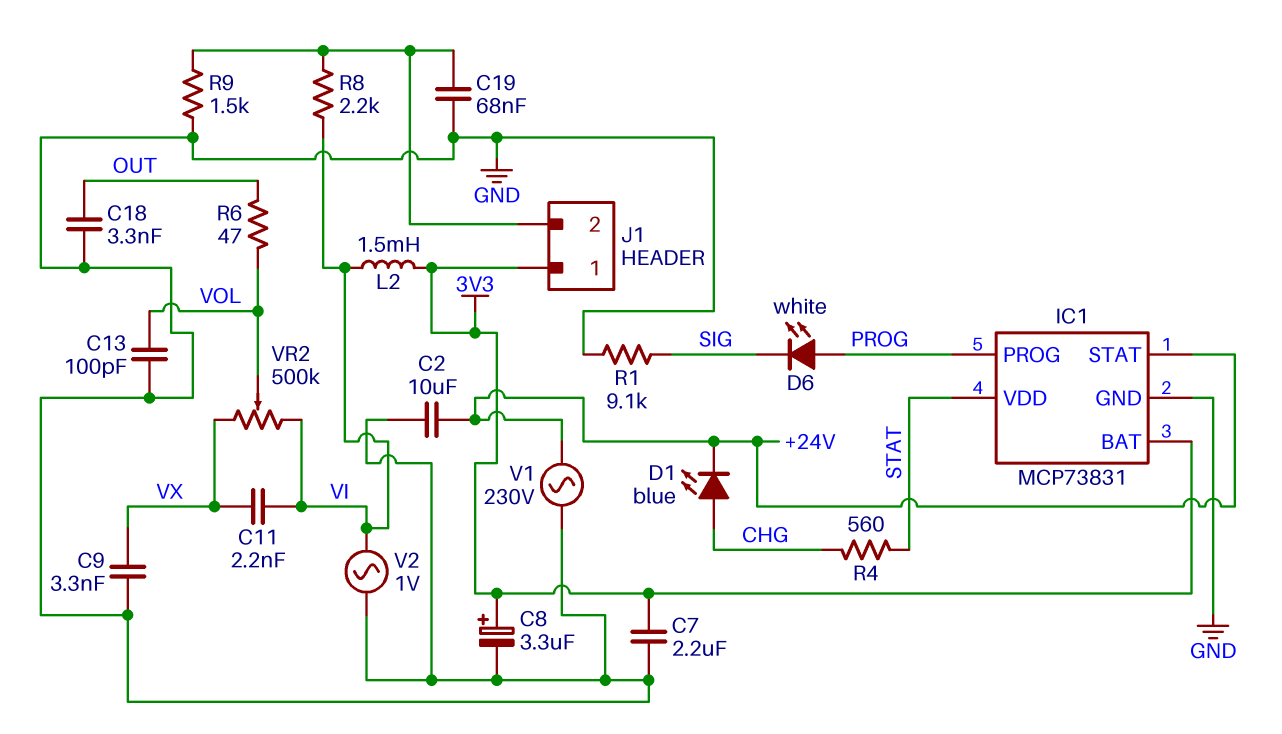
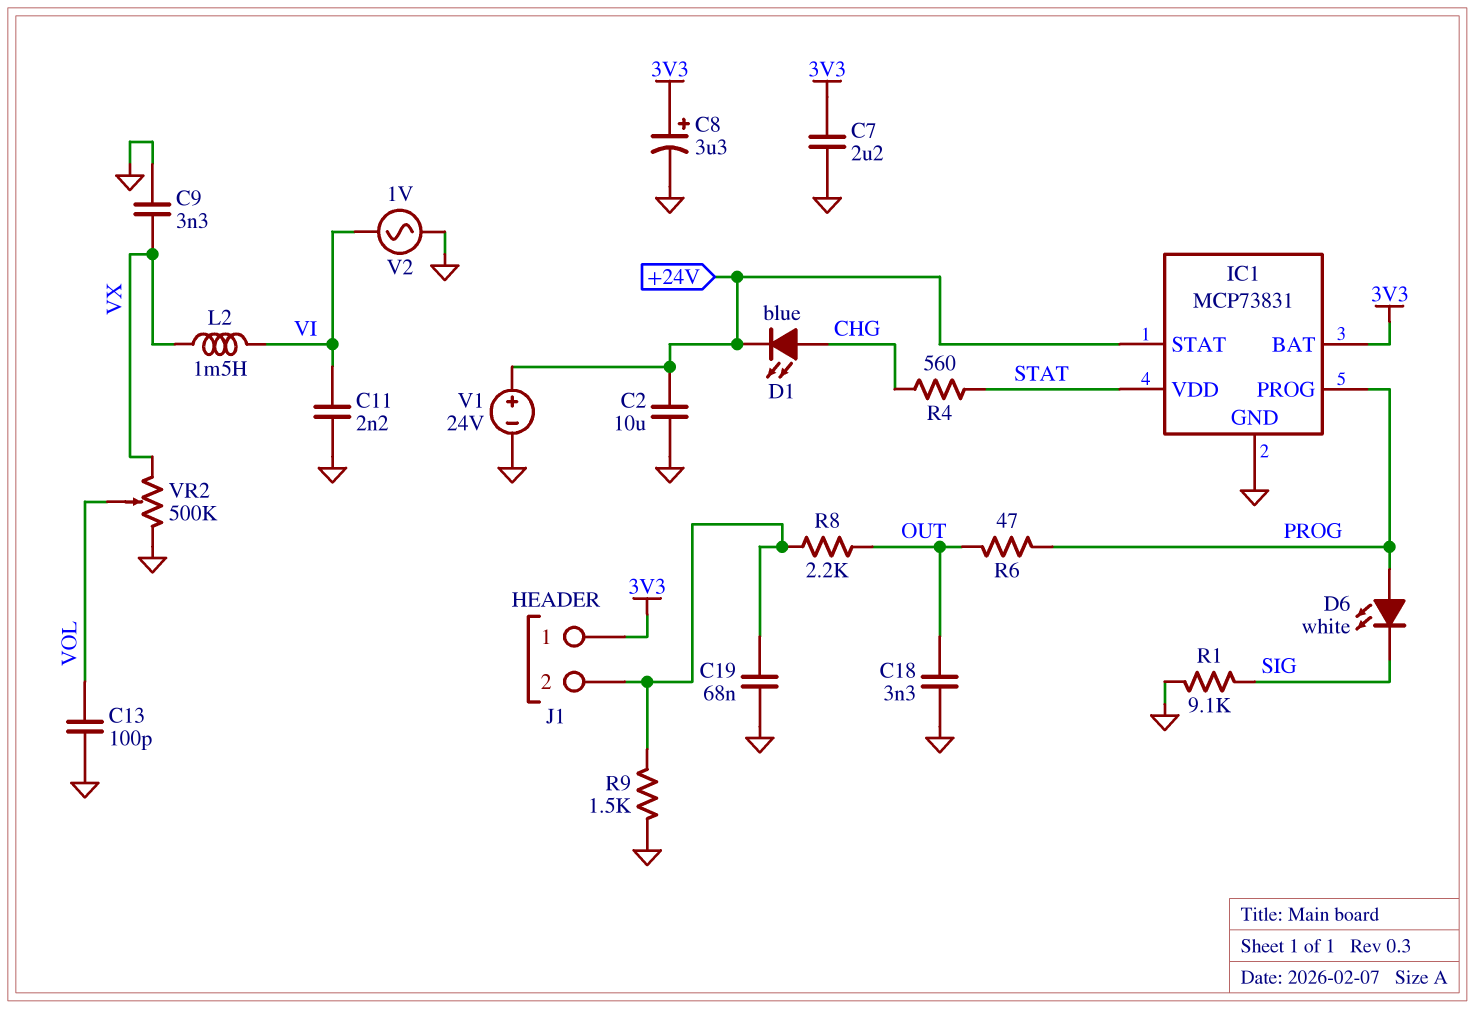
C11: 2.2nF (VI, VX) -> 2.2nF (GND, VI)
L2: 1.5mH (3V3, VI) -> 1.5mH (VI, VX)
R6: 47 (OUT, VOL) -> 47 (OUT, PROG)
R8: 2.2k (J1/2, VI) -> 2.2k (J1/2, OUT)
V1: AC 230V (+24V, GND) -> 24V (plus +24V, minus GND)
VR2: 500k (VI, VX, wiper VOL) -> 500k (GND, VX, wiper VOL)

